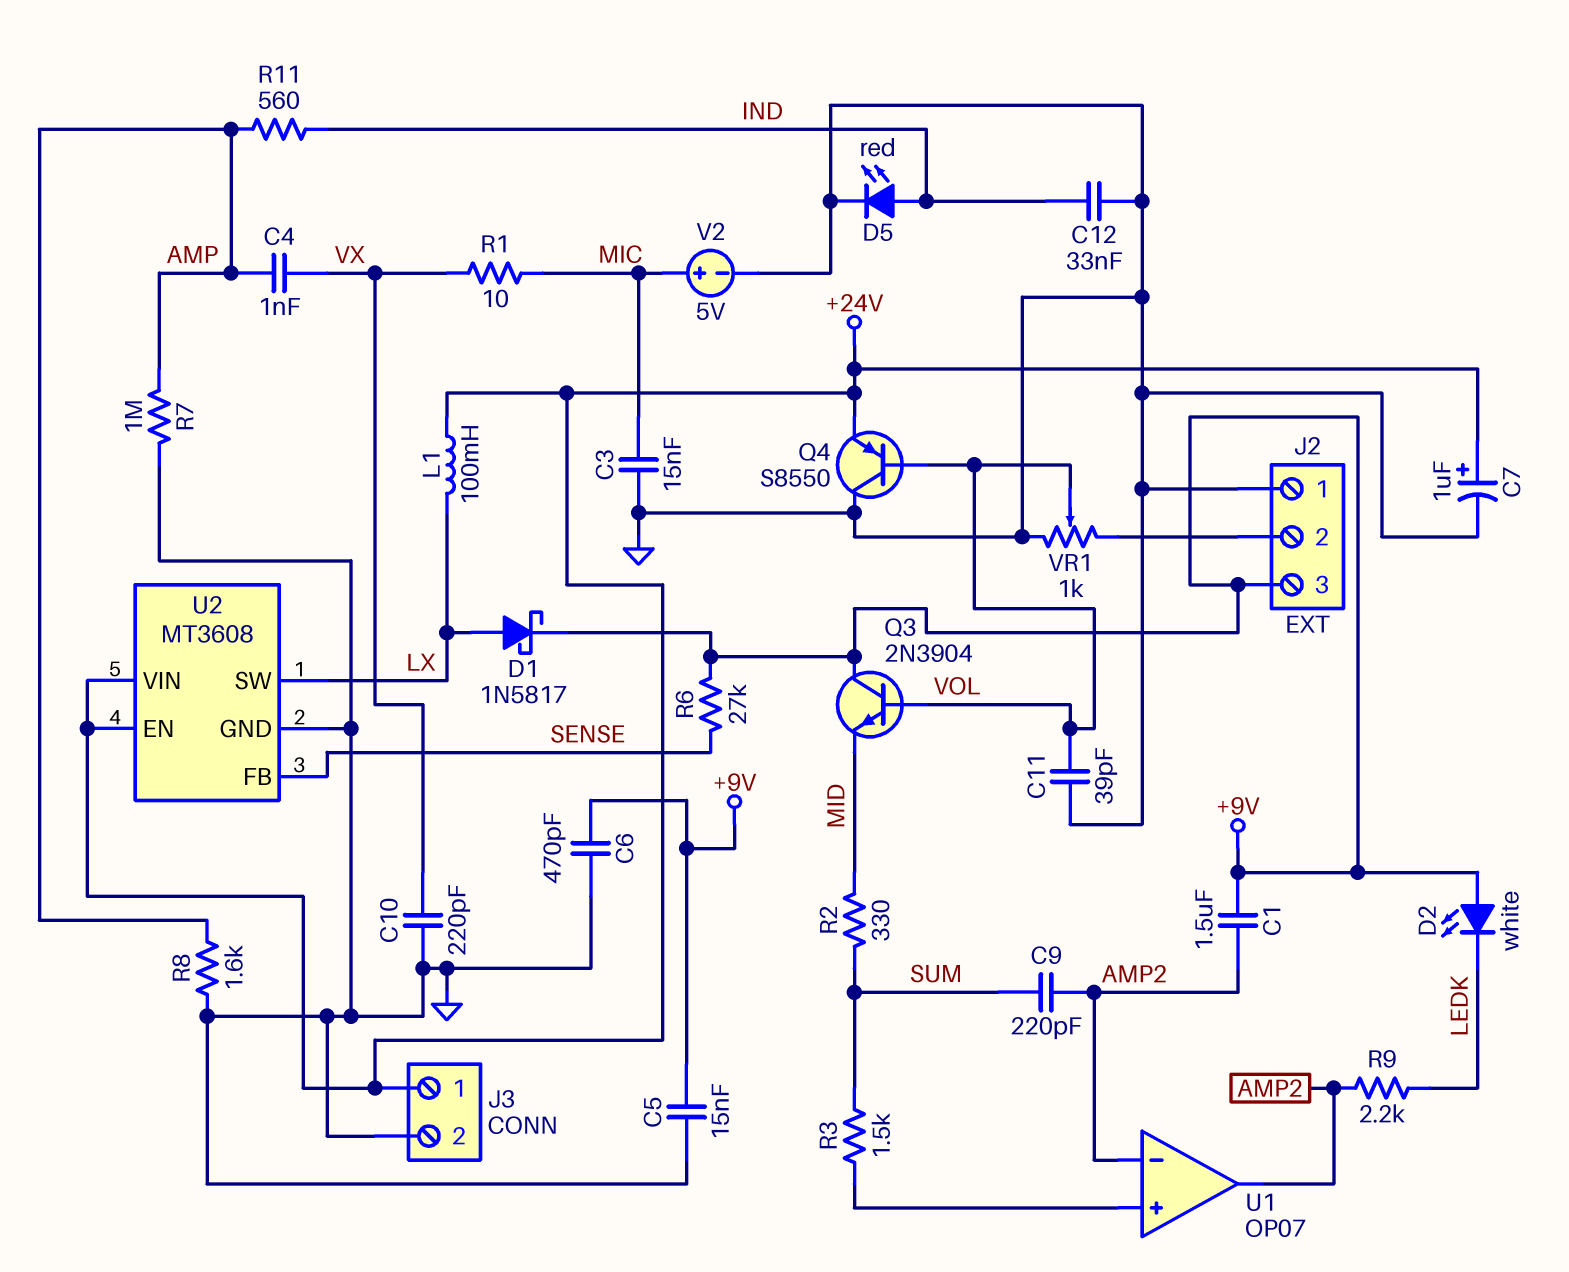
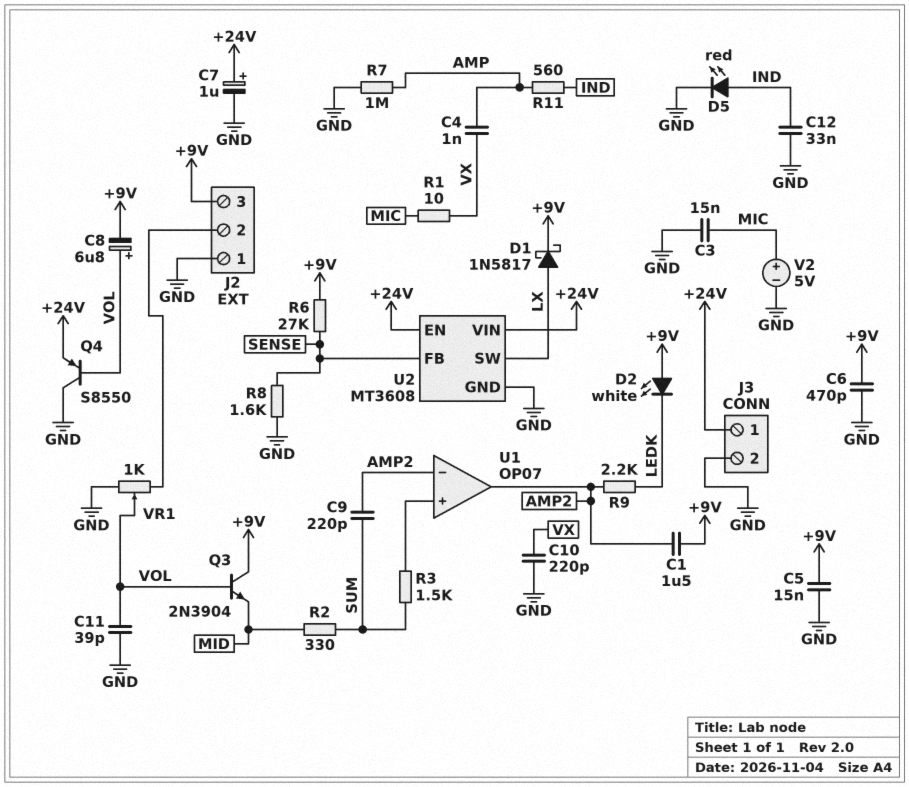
C8: none -> 6.8uF (plus VOL, minus +9V)
L1: 100mH (+24V, LX) -> none
R8: 1.6k (AMP, GND) -> 1.6k (GND, SENSE)

